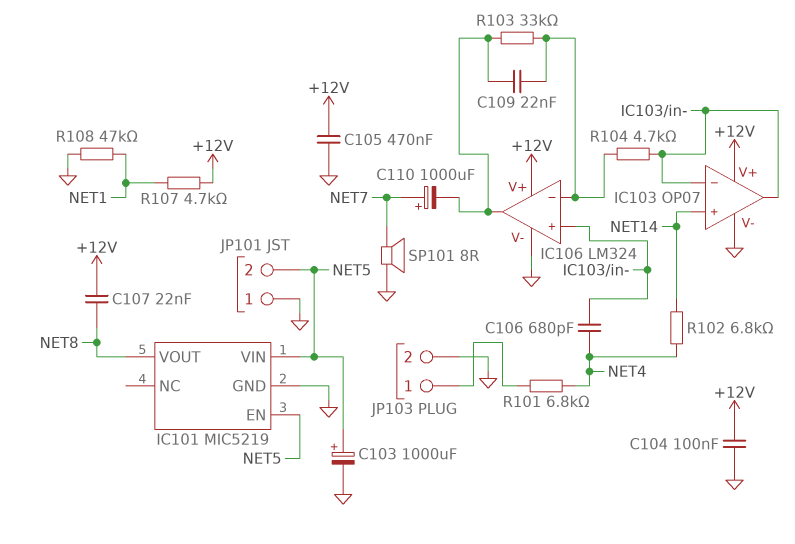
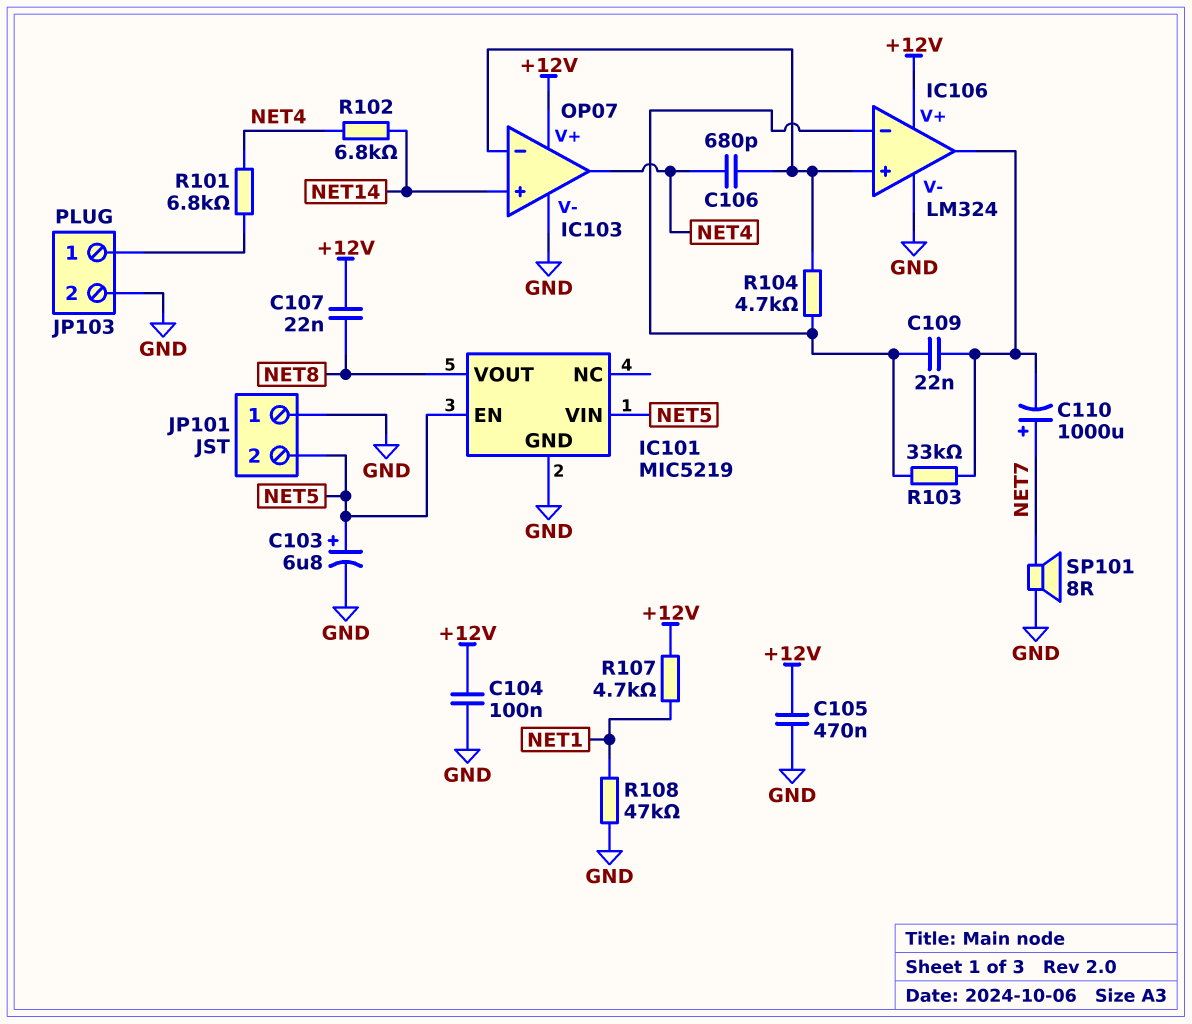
C103: 1000uF (plus NET5, minus GND) -> 6.8uF (plus NET5, minus GND)
IC103 pin out: IC103/in- -> NET4

